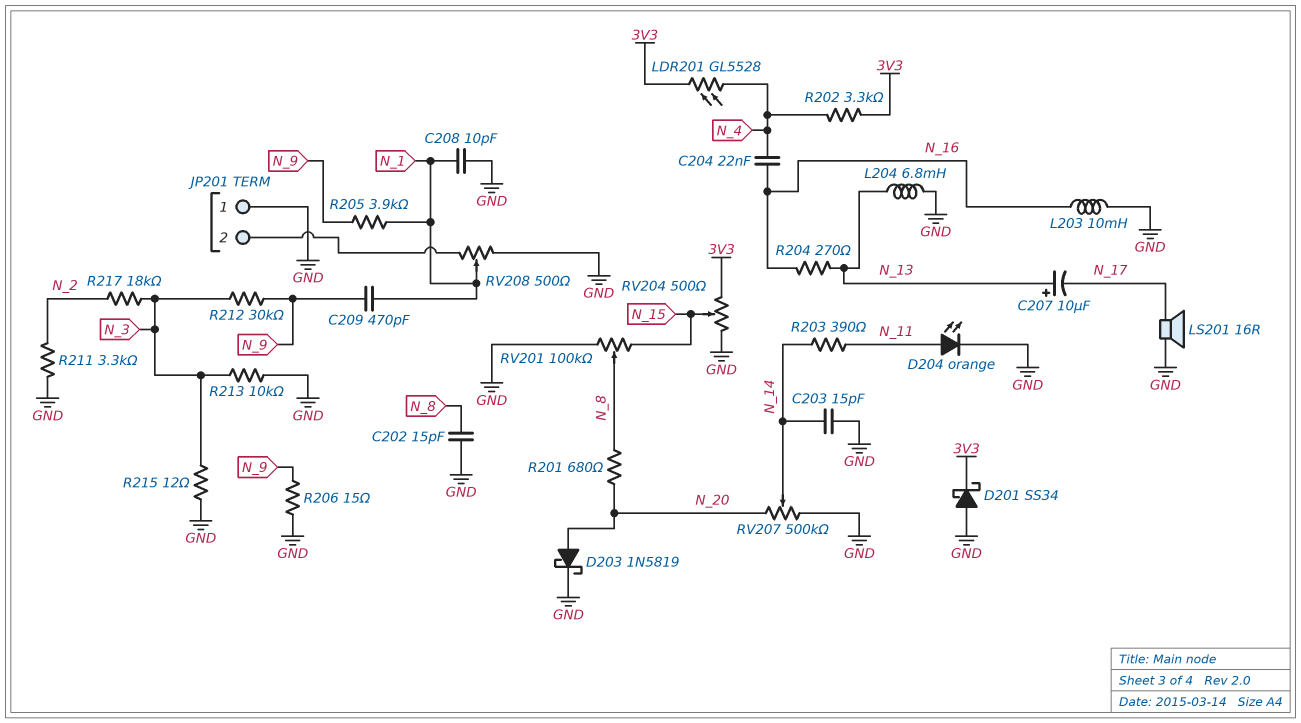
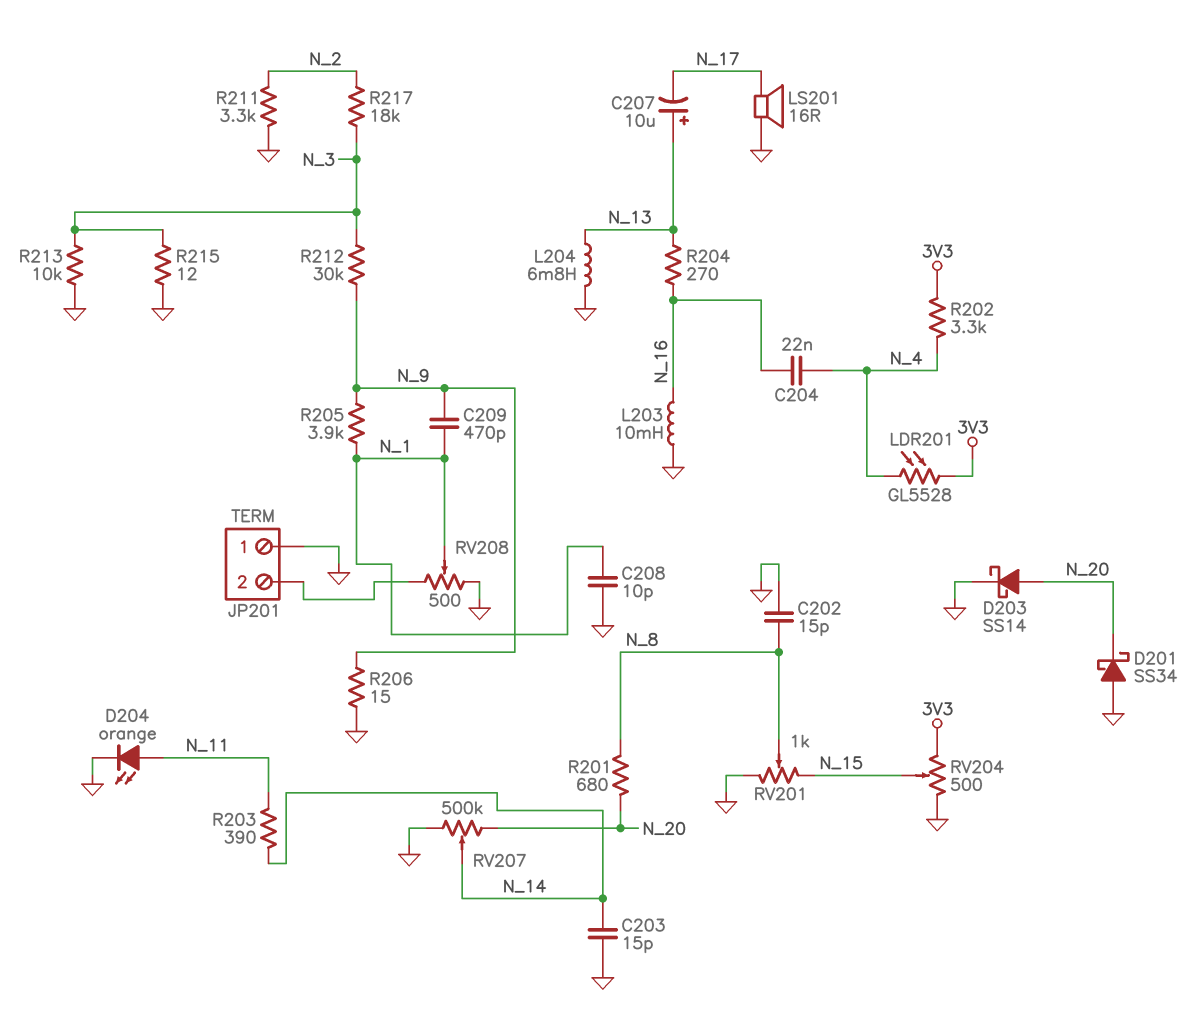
D201: schottky SS34 (A GND, K 3V3) -> schottky SS34 (A GND, K N_20)
D203: schottky 1N5819 (A N_20, K GND) -> schottky SS14 (A N_20, K GND)
RV201: 100k (GND, N_15, wiper N_8) -> 1k (GND, N_15, wiper N_8)

